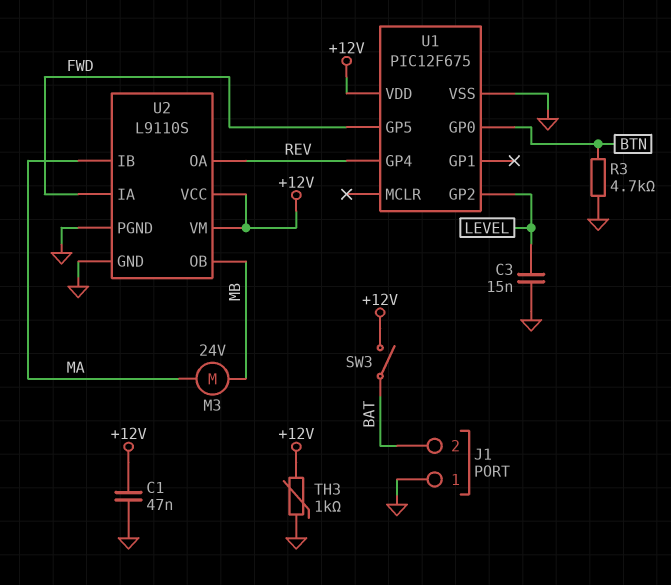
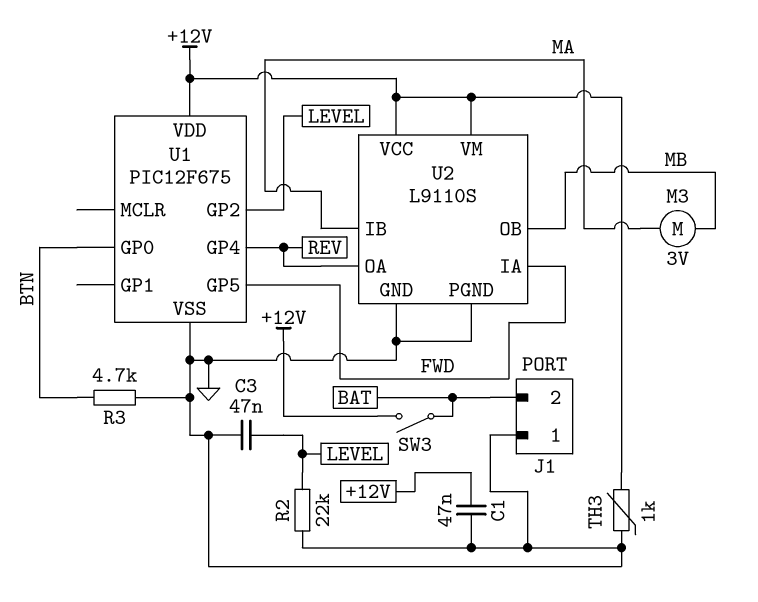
C3: 15nF (GND, LEVEL) -> 47nF (GND, LEVEL)
M3: motor 24V (MA, MB) -> motor 3V (MA, MB)
R2: none -> 22k (GND, LEVEL)

